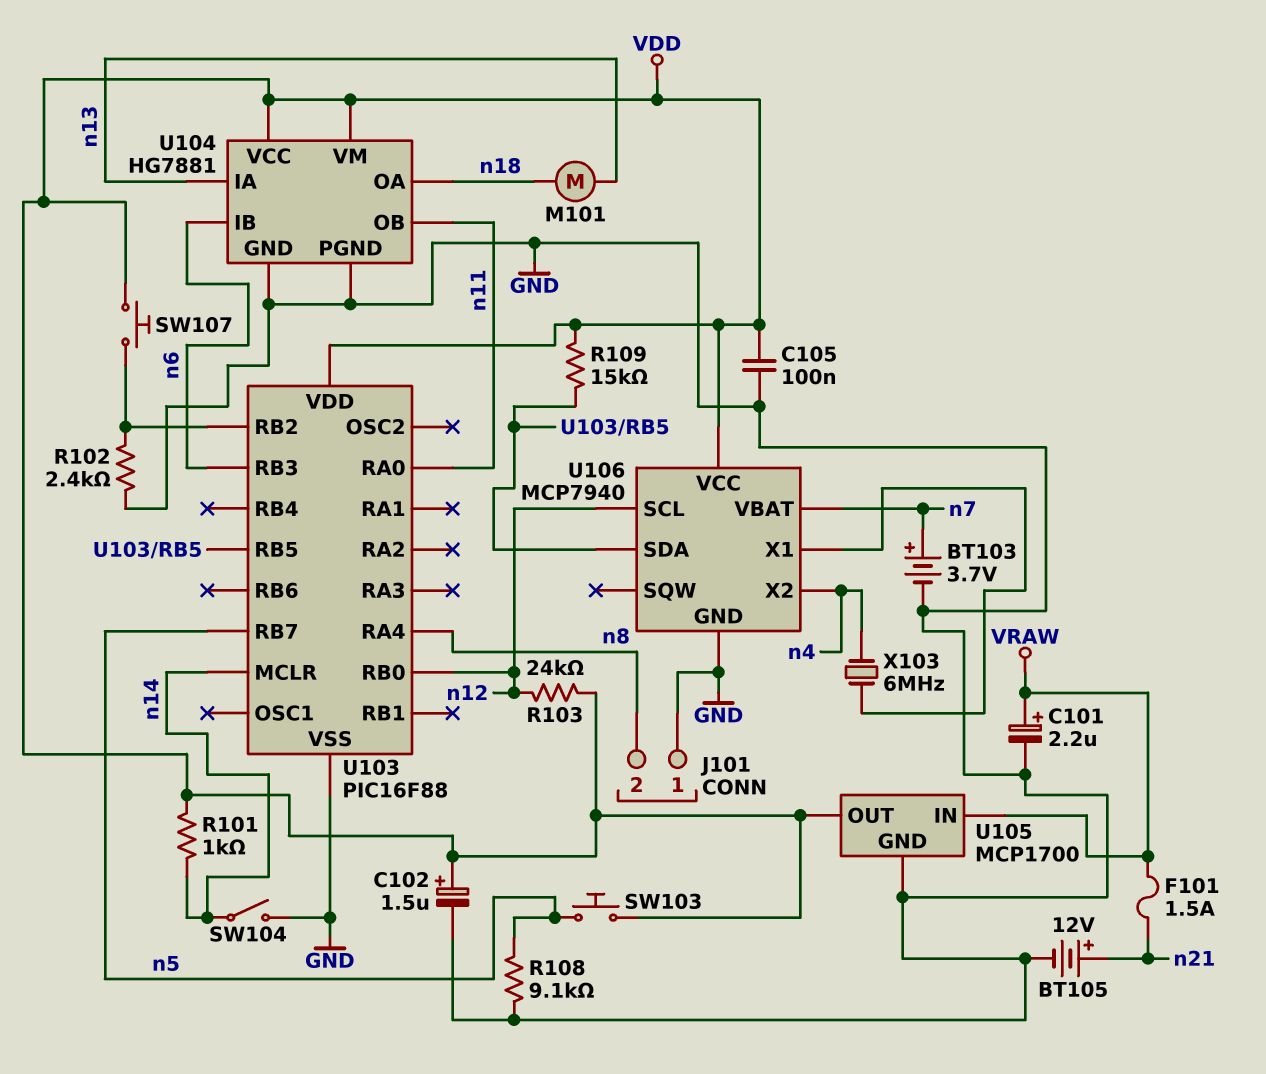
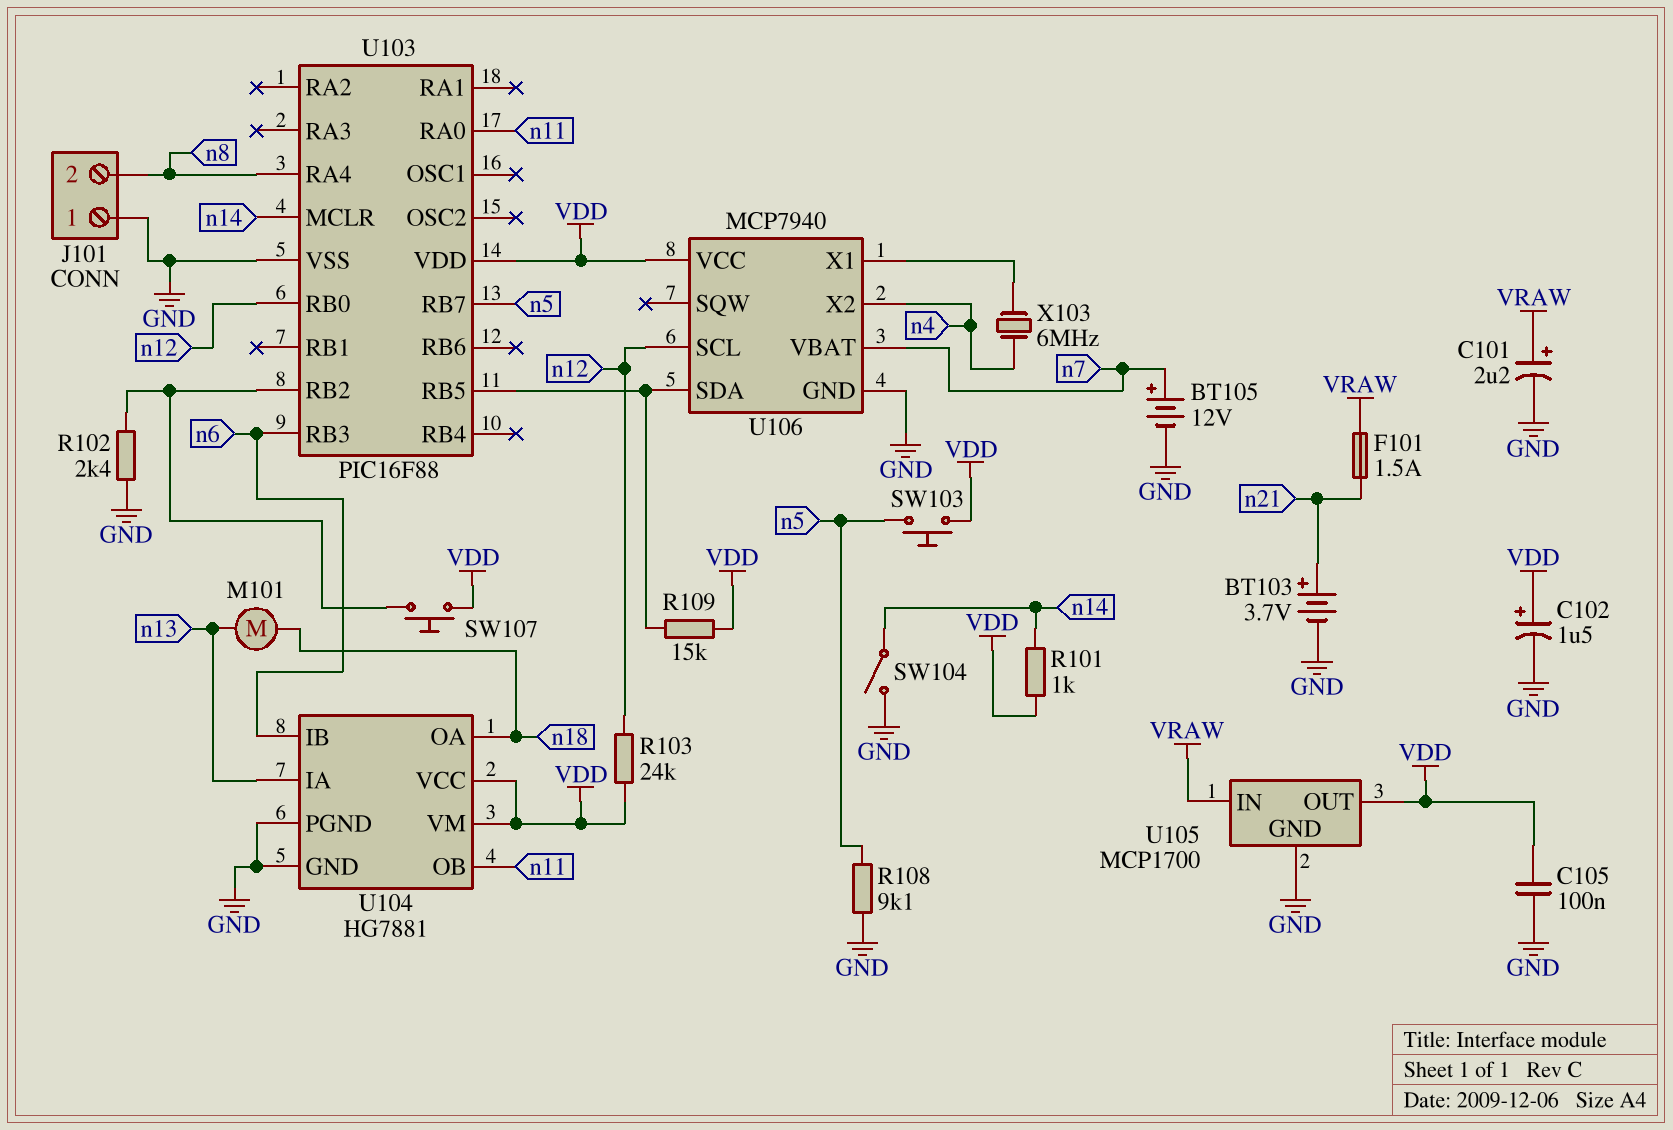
BT103: 3.7V (plus n7, minus GND) -> 3.7V (plus n21, minus GND)
BT105: 12V (plus n21, minus GND) -> 12V (plus n7, minus GND)

